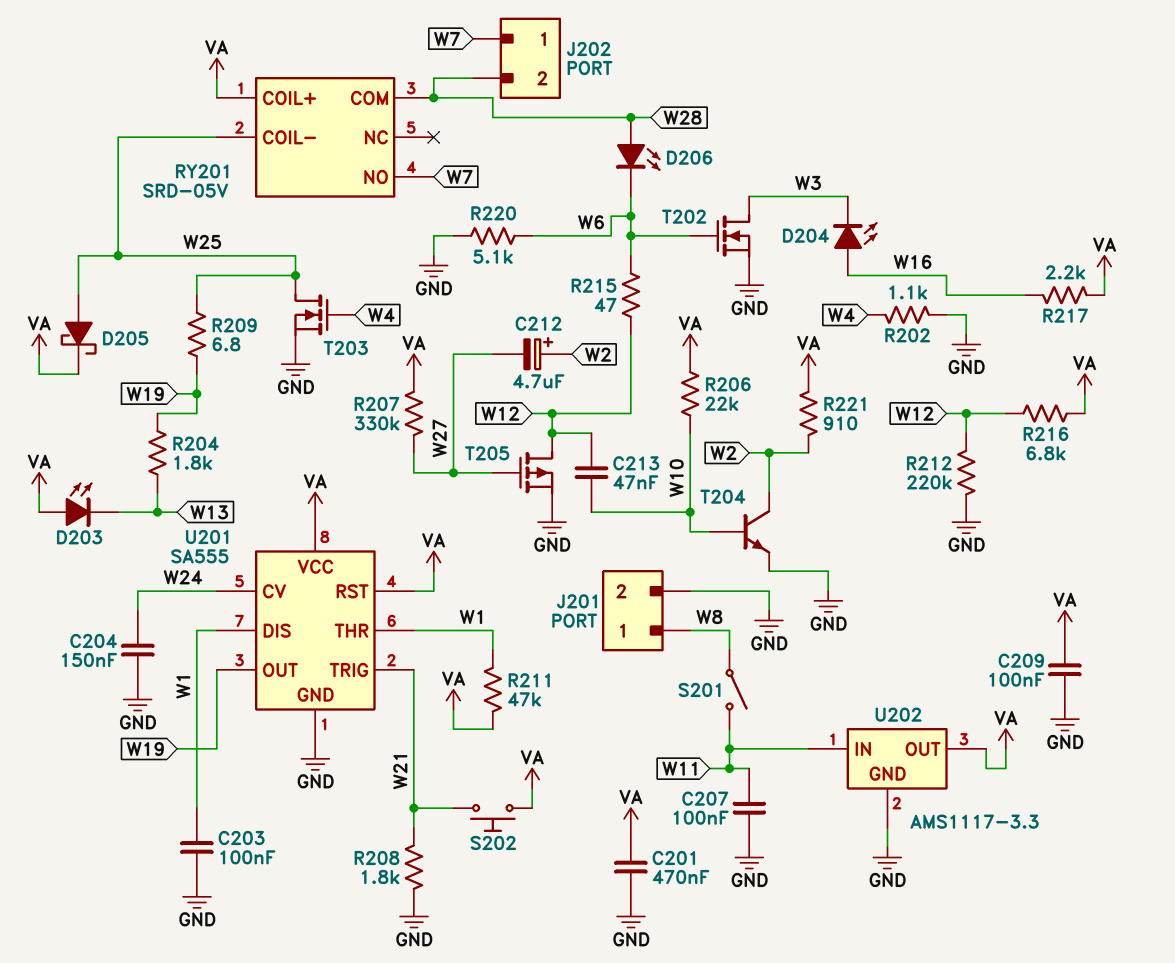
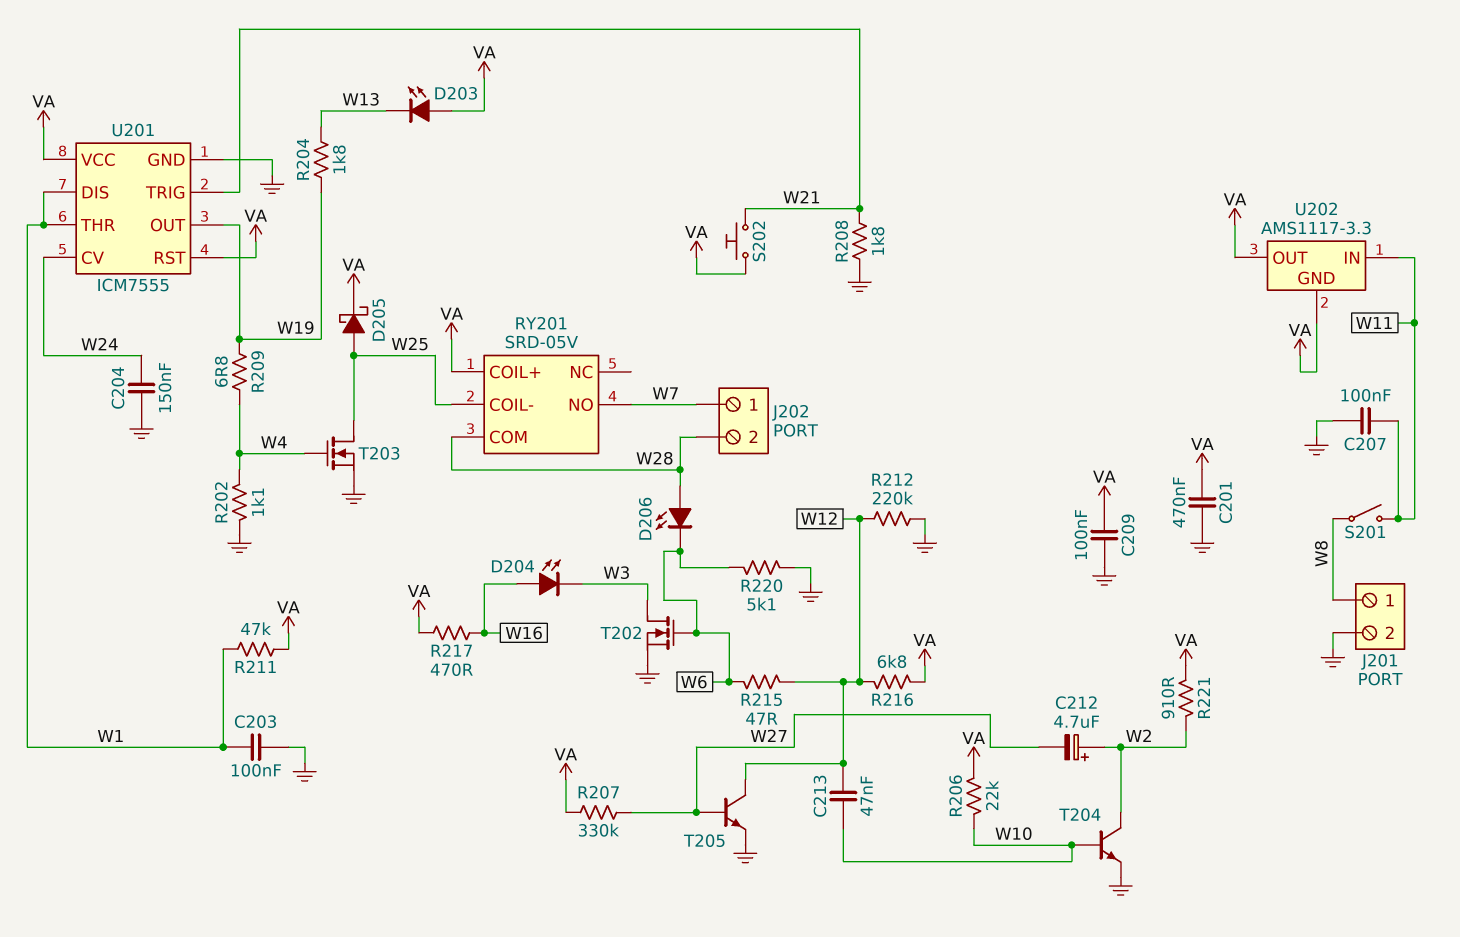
R209: 6.8 (W19, W25) -> 6.8 (W4, W19)
R217: 2.2k (VA, W16) -> 470 (VA, W16)
T205: PMOS (G W27, D W12, S GND) -> NPN (B W27, C W12, E GND)
U201: SA555 -> ICM7555
U202 pin GND: GND -> VA

